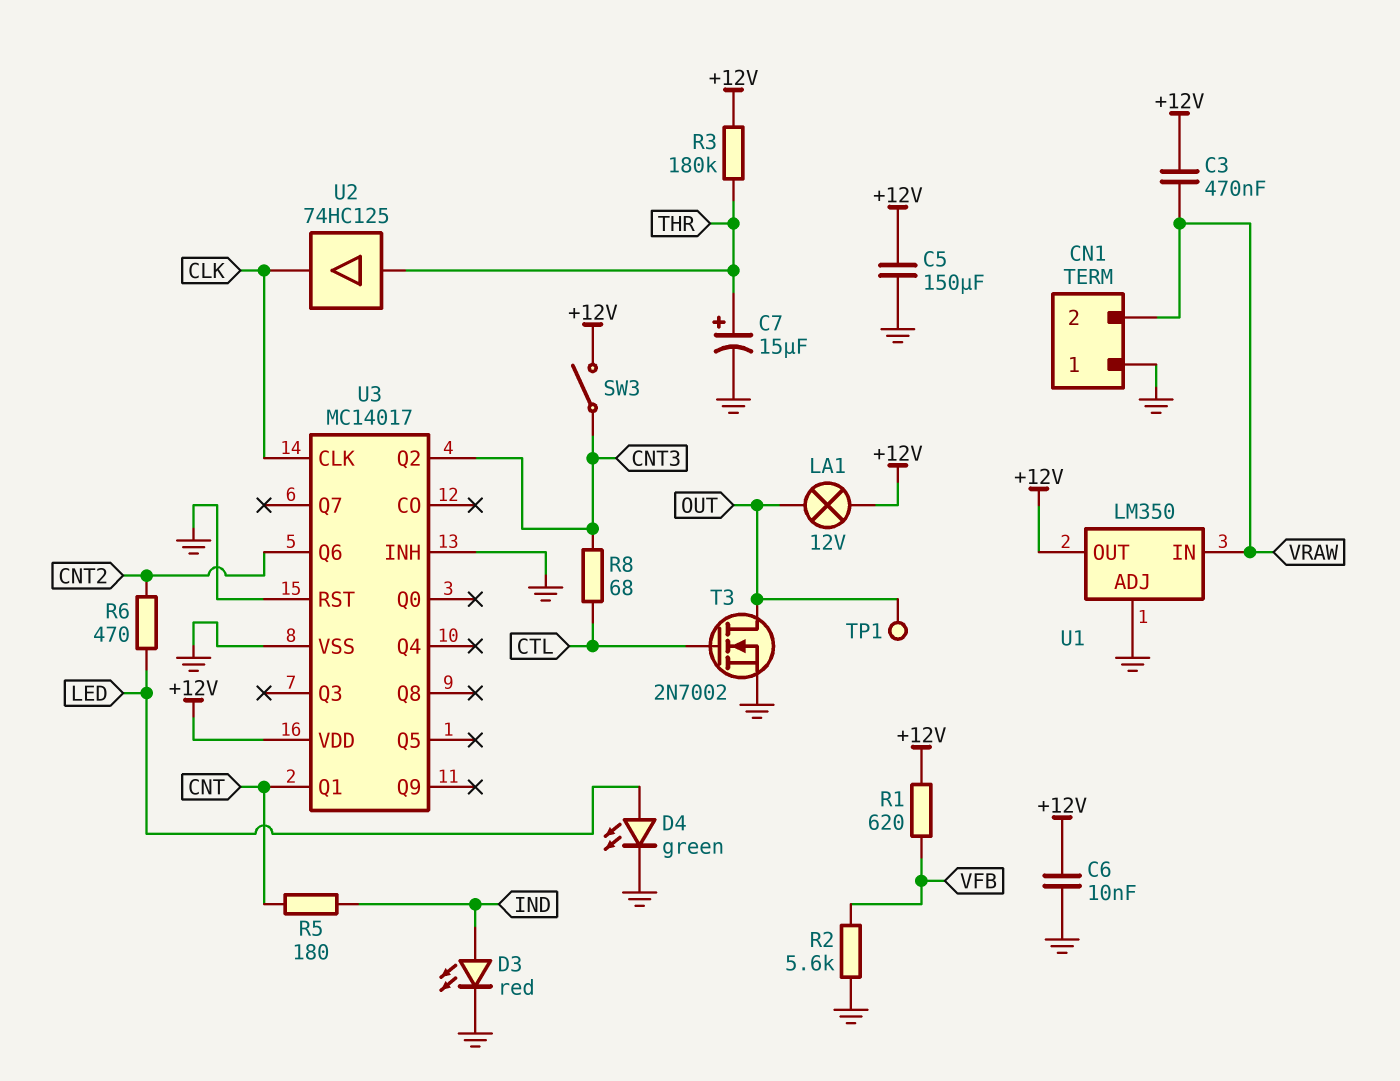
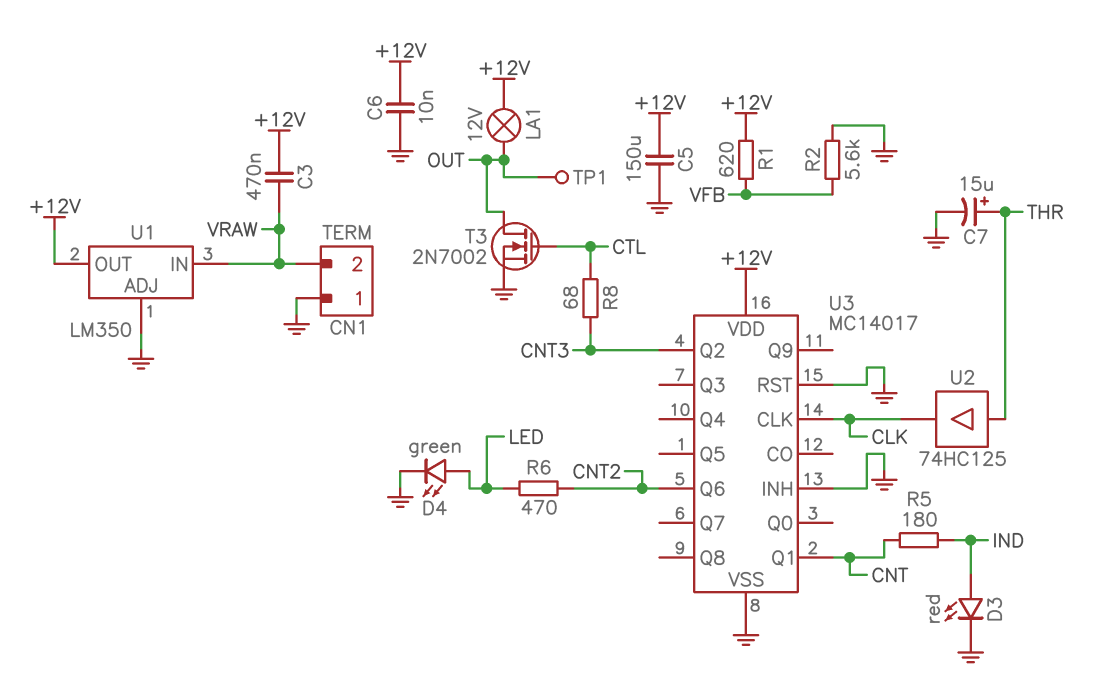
R3: 180k (+12V, THR) -> none
SW3: switch (+12V, CNT3) -> none

